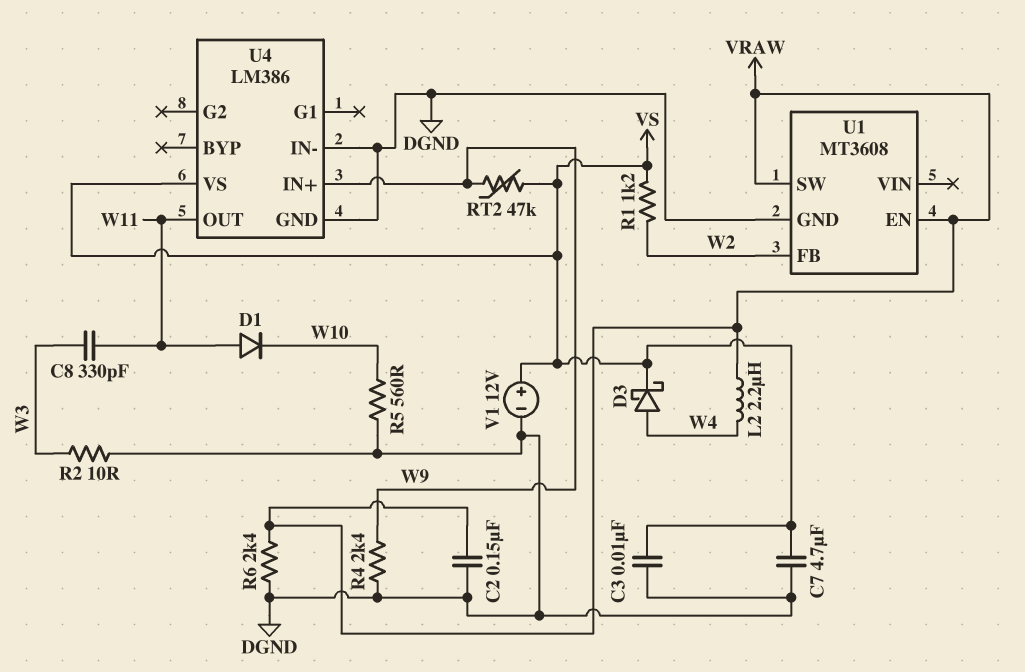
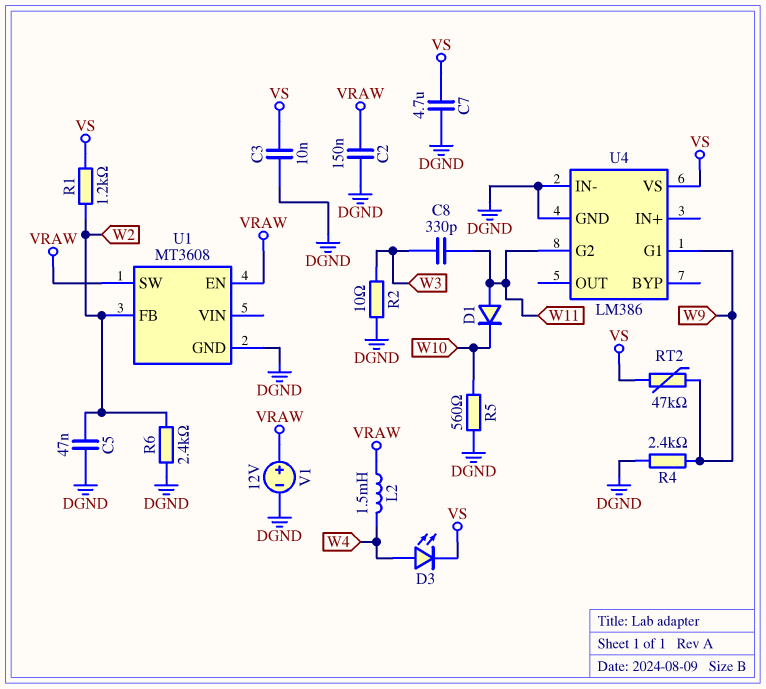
C5: none -> 47nF (DGND, W2)
D3: schottky (A W4, K VS) -> LED (A W4, K VS)
L2: 2.2uH (VRAW, W4) -> 1.5mH (VRAW, W4)
R6: 2.4k (DGND, VRAW) -> 2.4k (DGND, W2)
U4 pin G1: none -> W9
U4 pin G2: none -> W11
U4 pin IN+: W9 -> none
U4 pin OUT: W11 -> none
V1: 12V (plus VS, minus DGND) -> 12V (plus VRAW, minus DGND)

